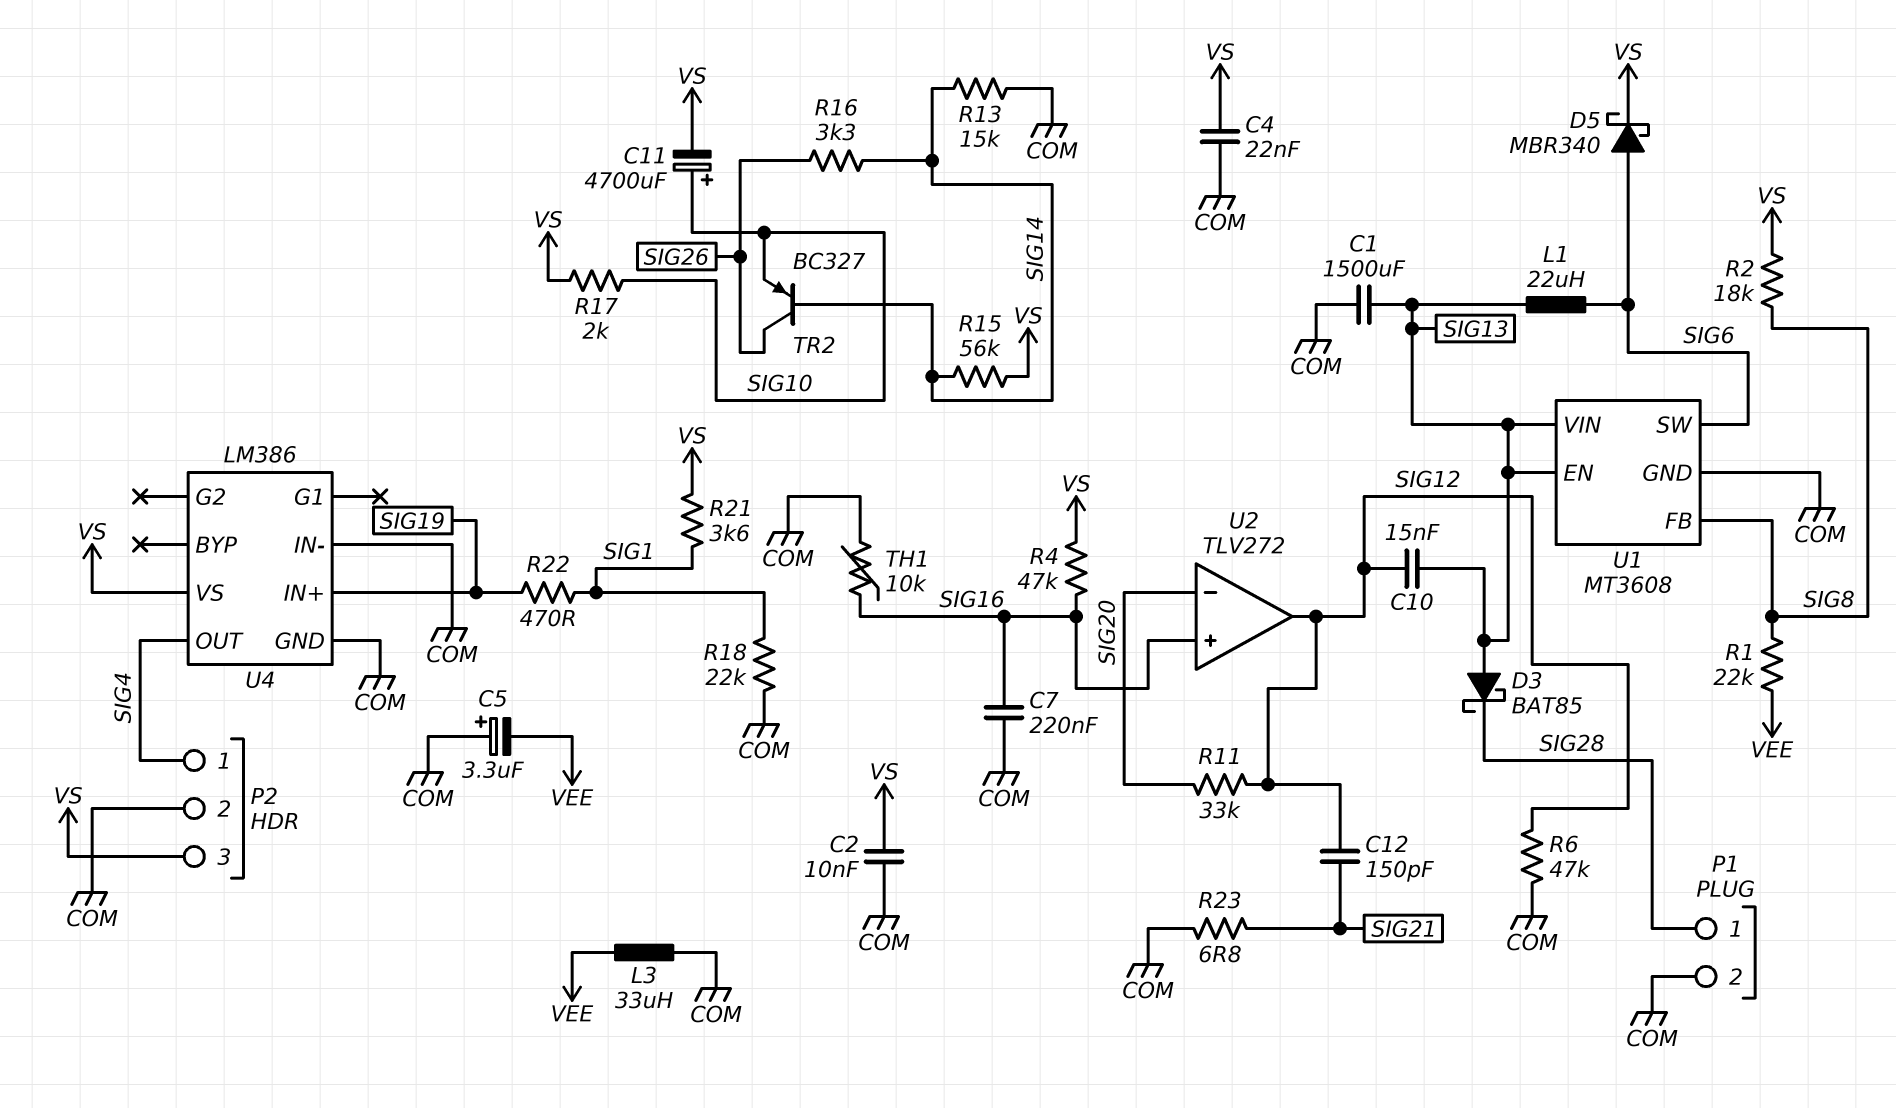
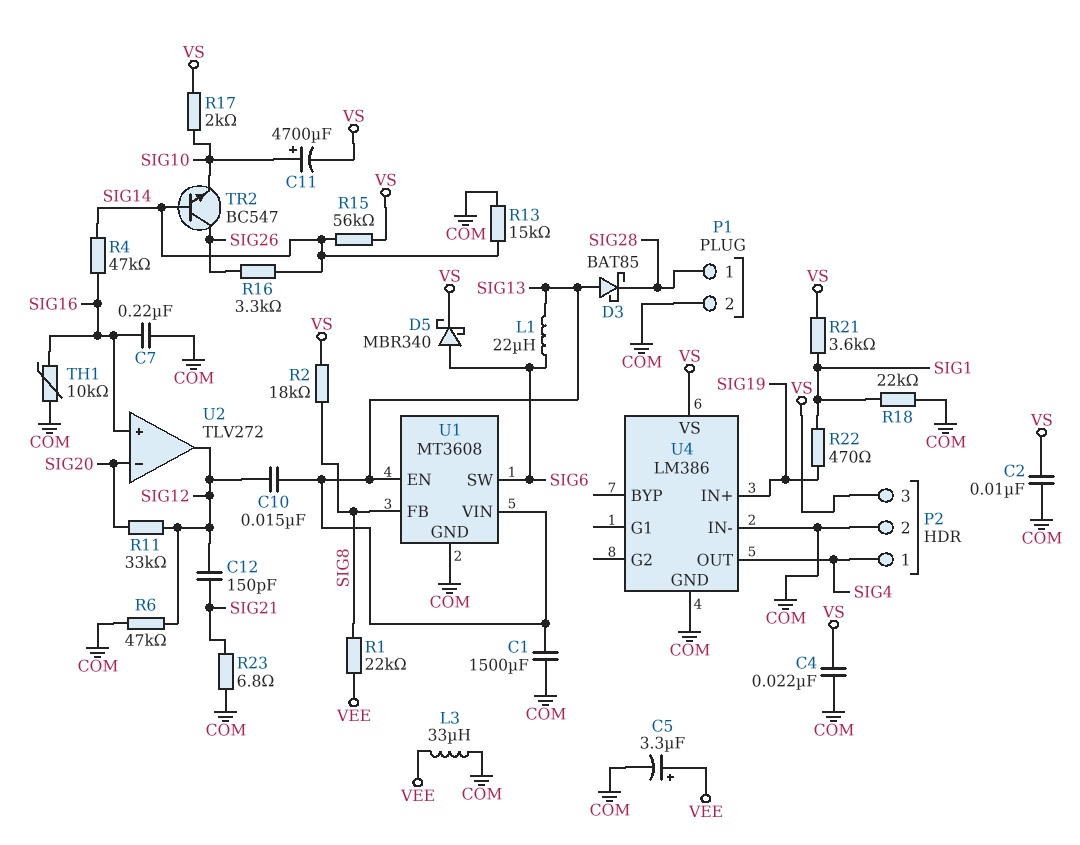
C5: 3.3uF (plus COM, minus VEE) -> 3.3uF (plus VEE, minus COM)
R4: 47k (SIG16, VS) -> 47k (SIG14, SIG16)
TR2: PNP BC327 (B SIG14, C SIG26, E SIG10) -> NPN BC547 (B SIG14, C SIG26, E SIG10)

